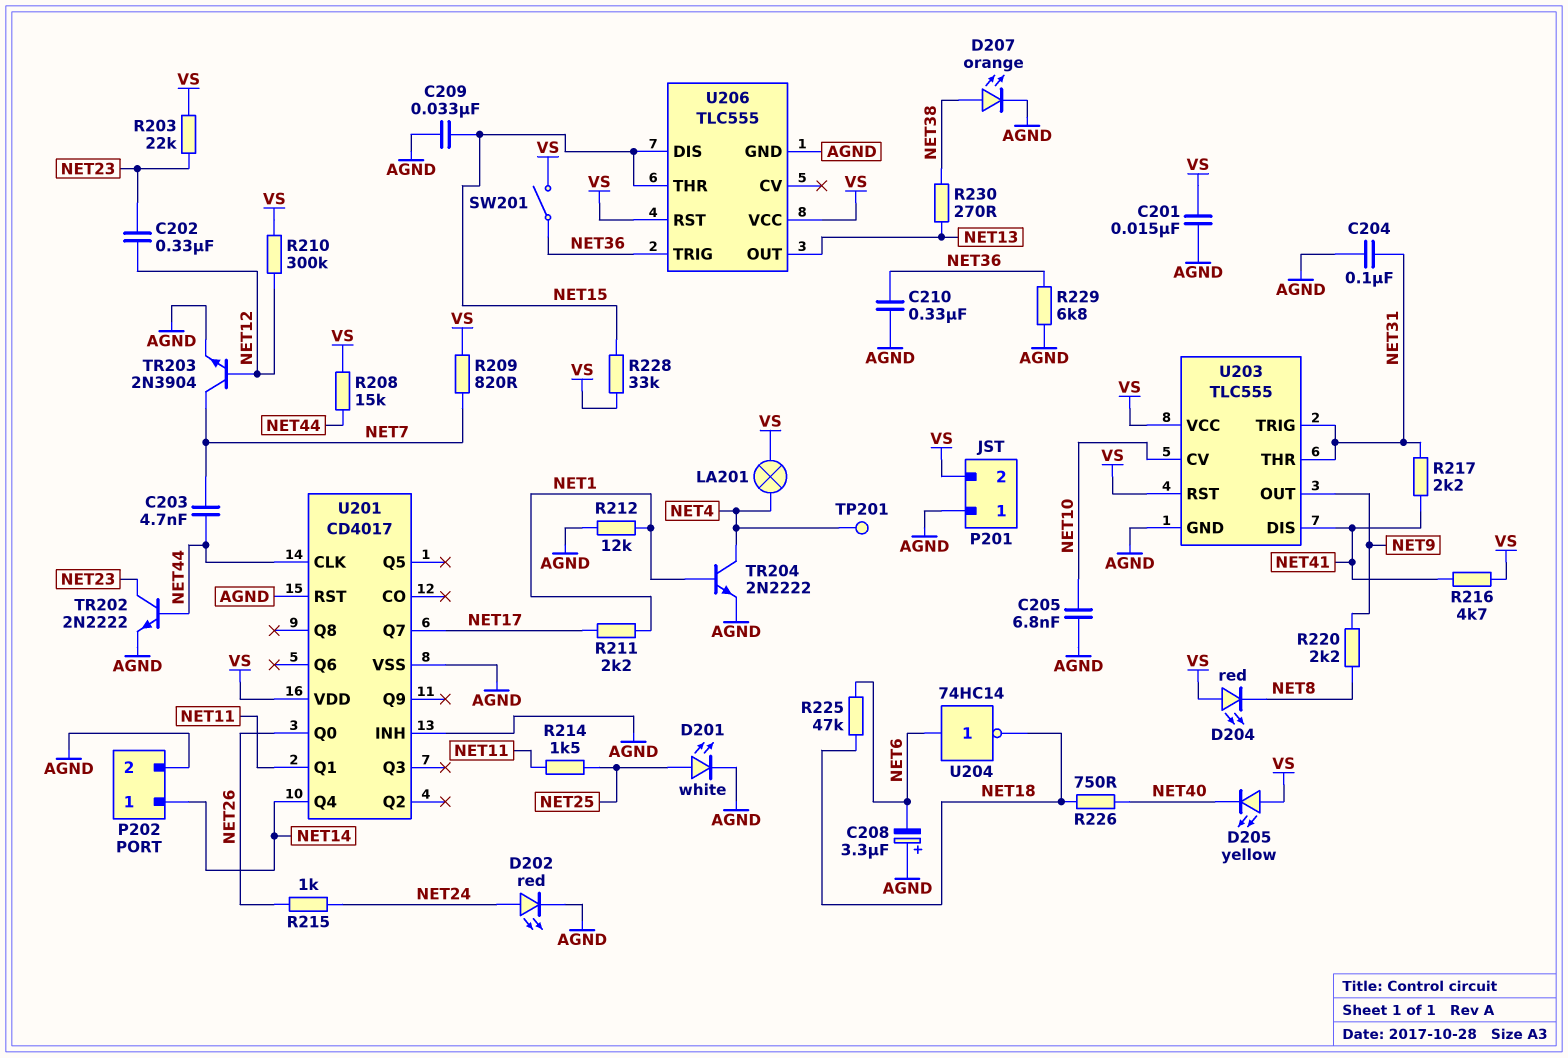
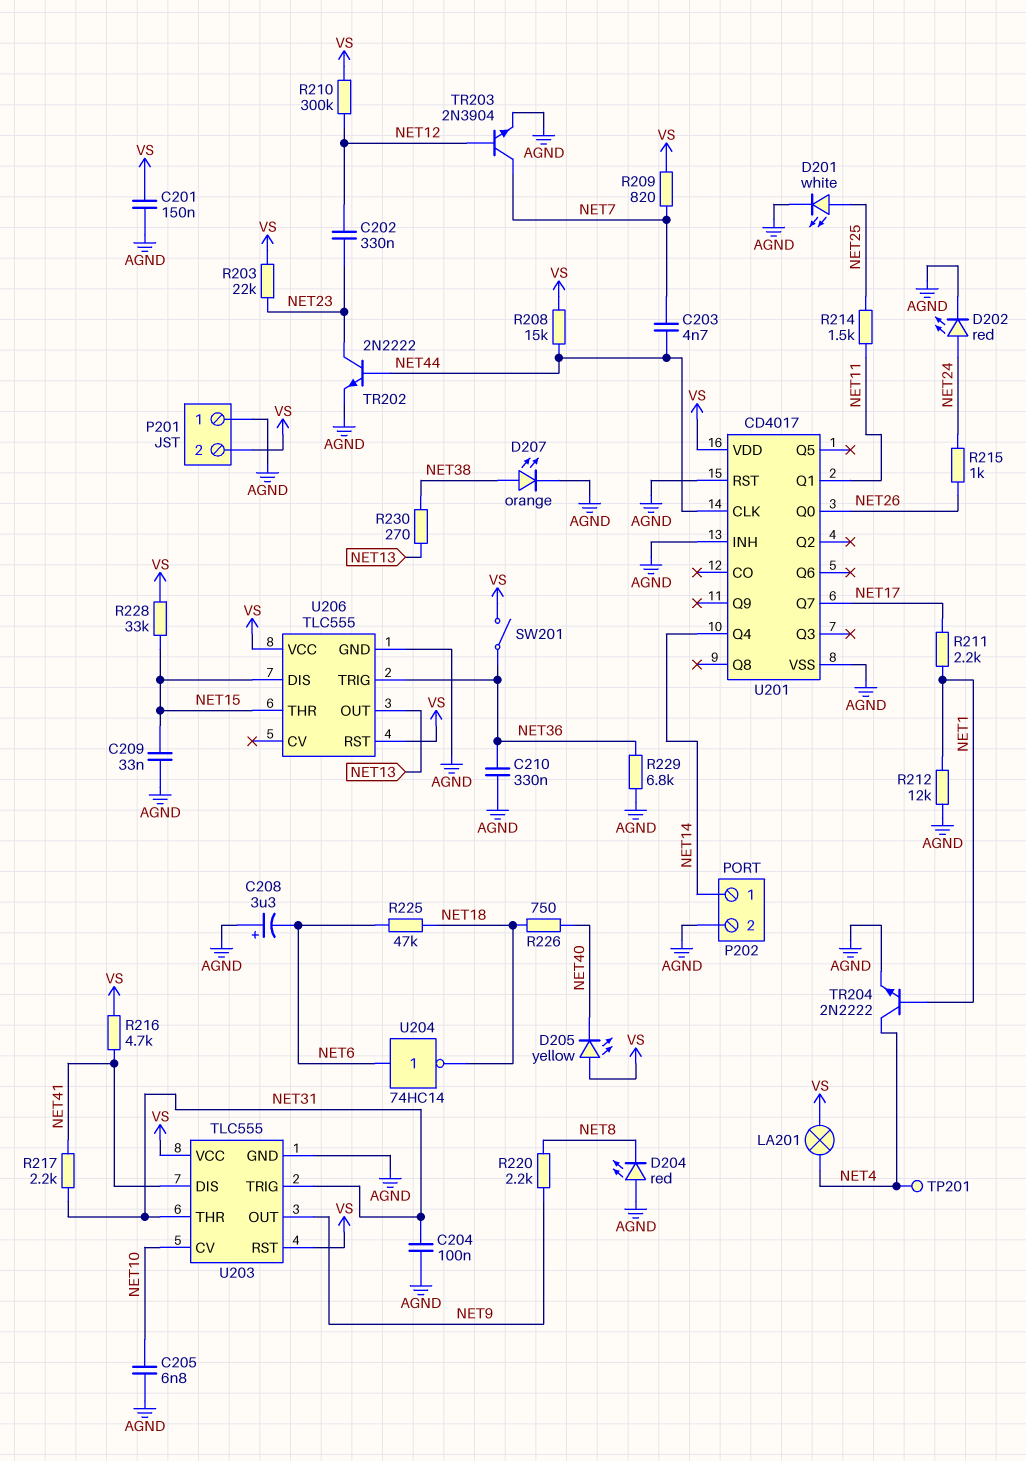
C201: 15nF (AGND, VS) -> 150nF (AGND, VS)
D204: LED red (A VS, K NET8) -> LED red (A AGND, K NET8)

